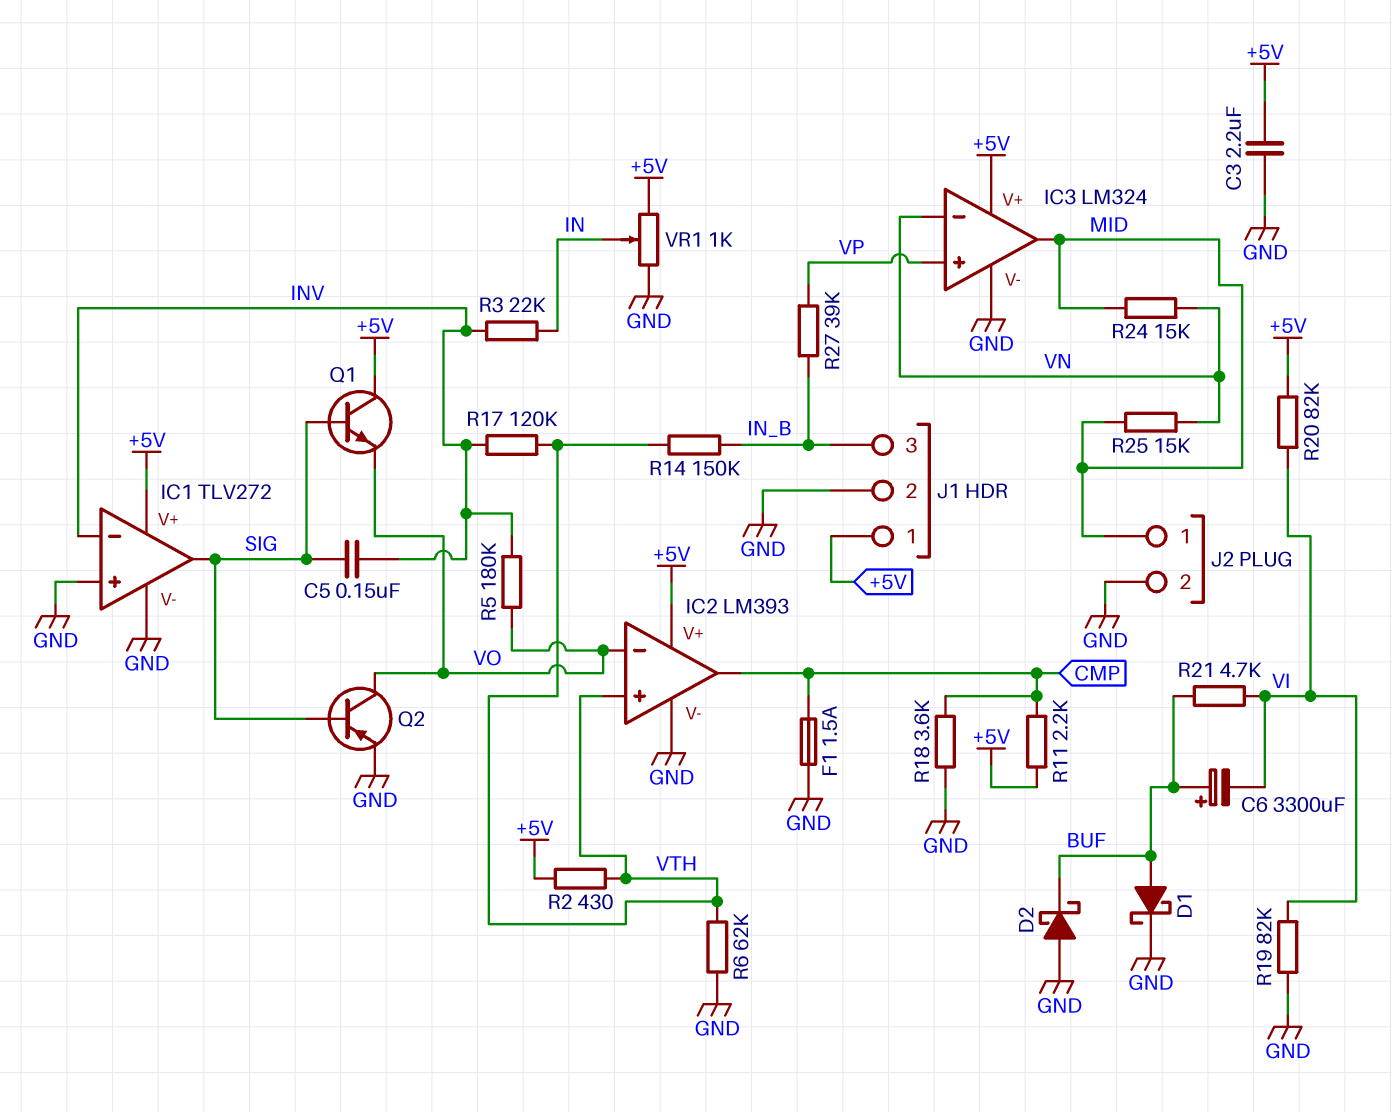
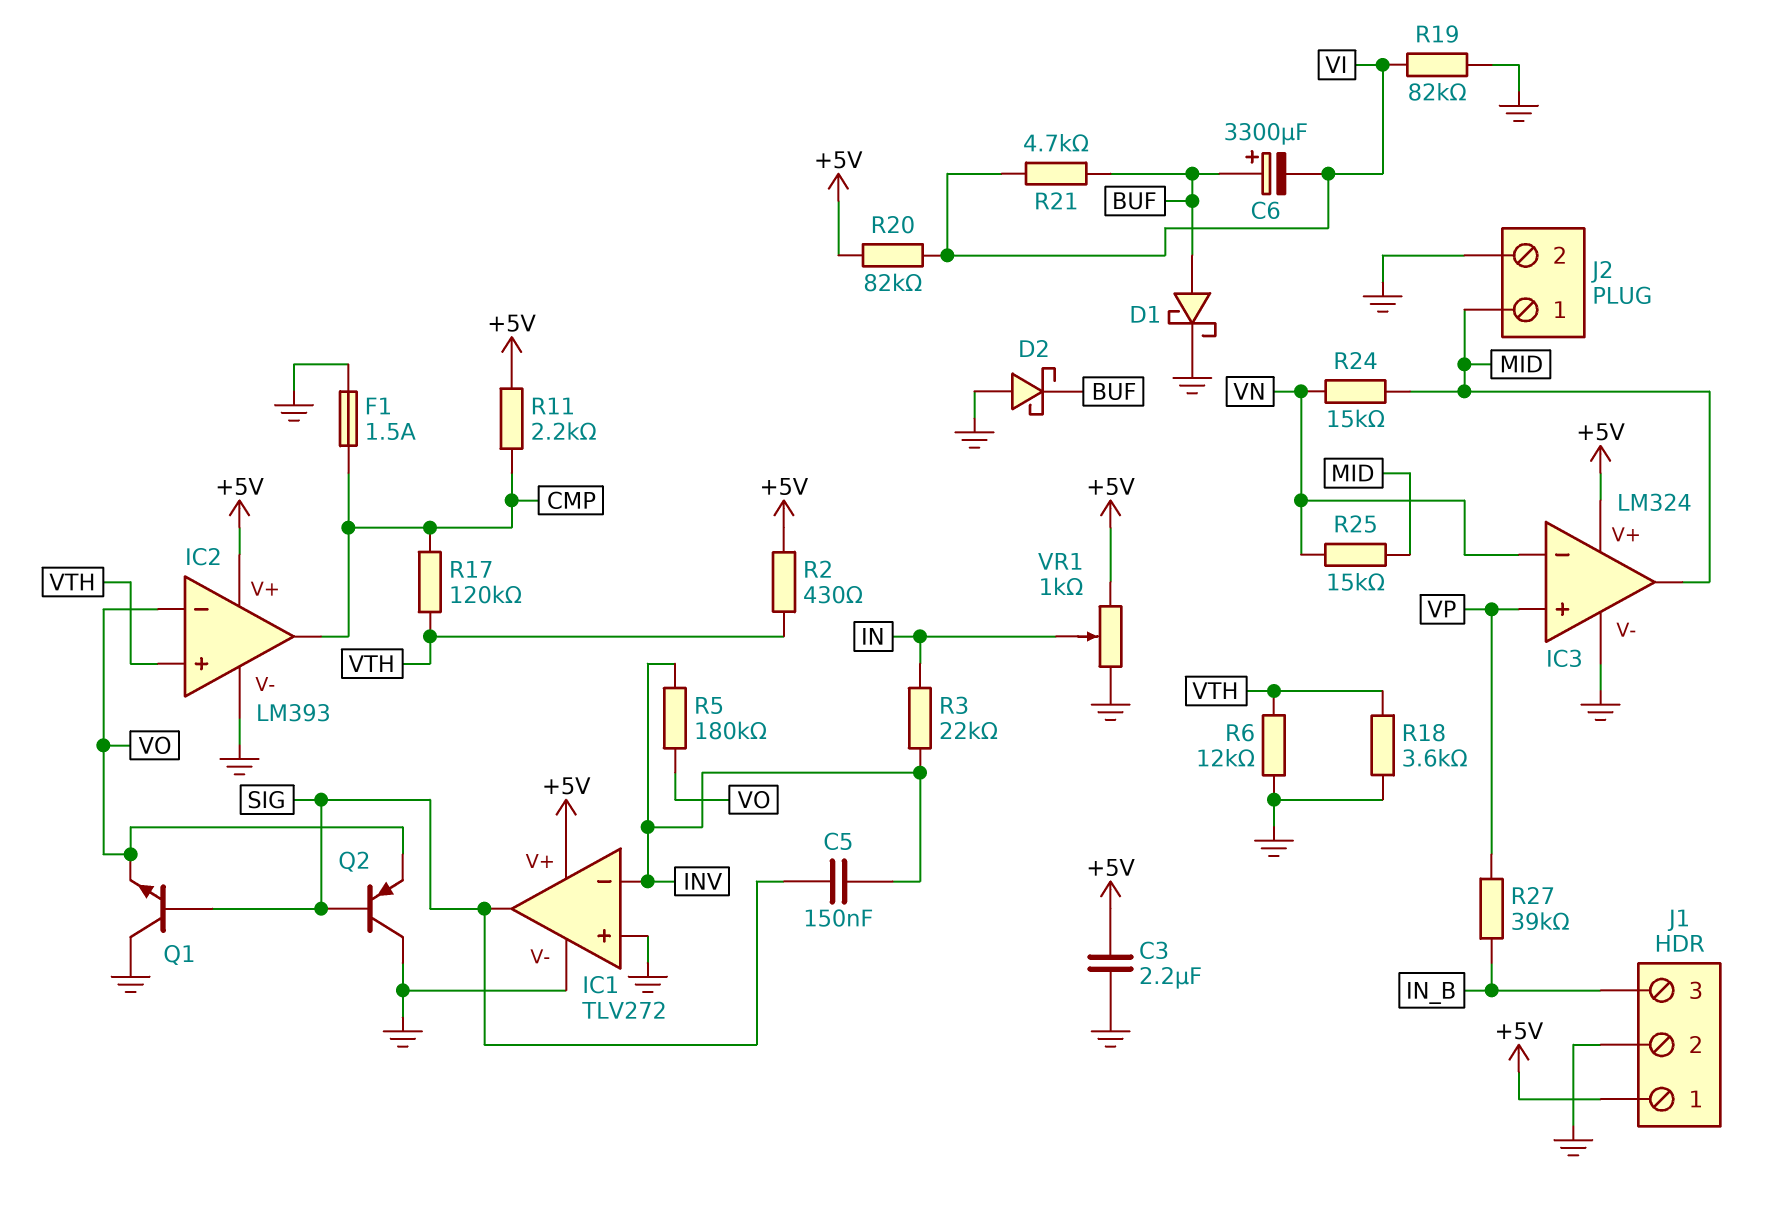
Q1: NPN (B SIG, C +5V, E VO) -> NPN (B SIG, C GND, E VO)
Q2: PNP (B SIG, C VO, E GND) -> PNP (B SIG, C GND, E VO)
R6: 62k (GND, VTH) -> 12k (GND, VTH)
R14: 150k (IN_B, VTH) -> none
R17: 120k (INV, VTH) -> 120k (CMP, VTH)
R18: 3.6k (CMP, GND) -> 3.6k (GND, VTH)

